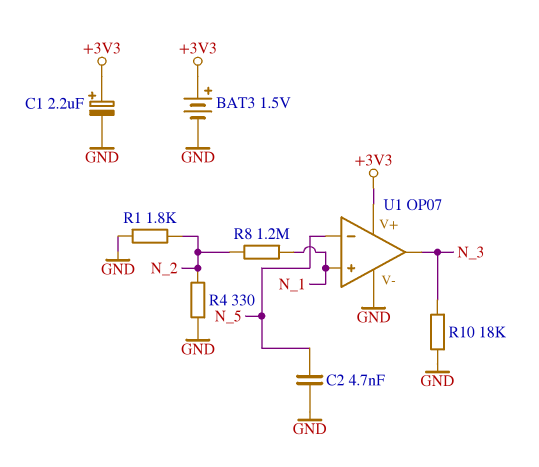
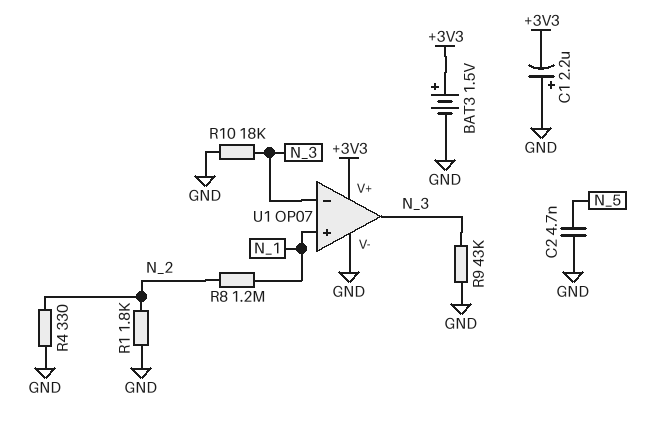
C1: 2.2uF (plus +3V3, minus GND) -> 2.2uF (plus GND, minus +3V3)
R9: none -> 43k (GND, N_3)
U1 pin in-: N_5 -> N_3

